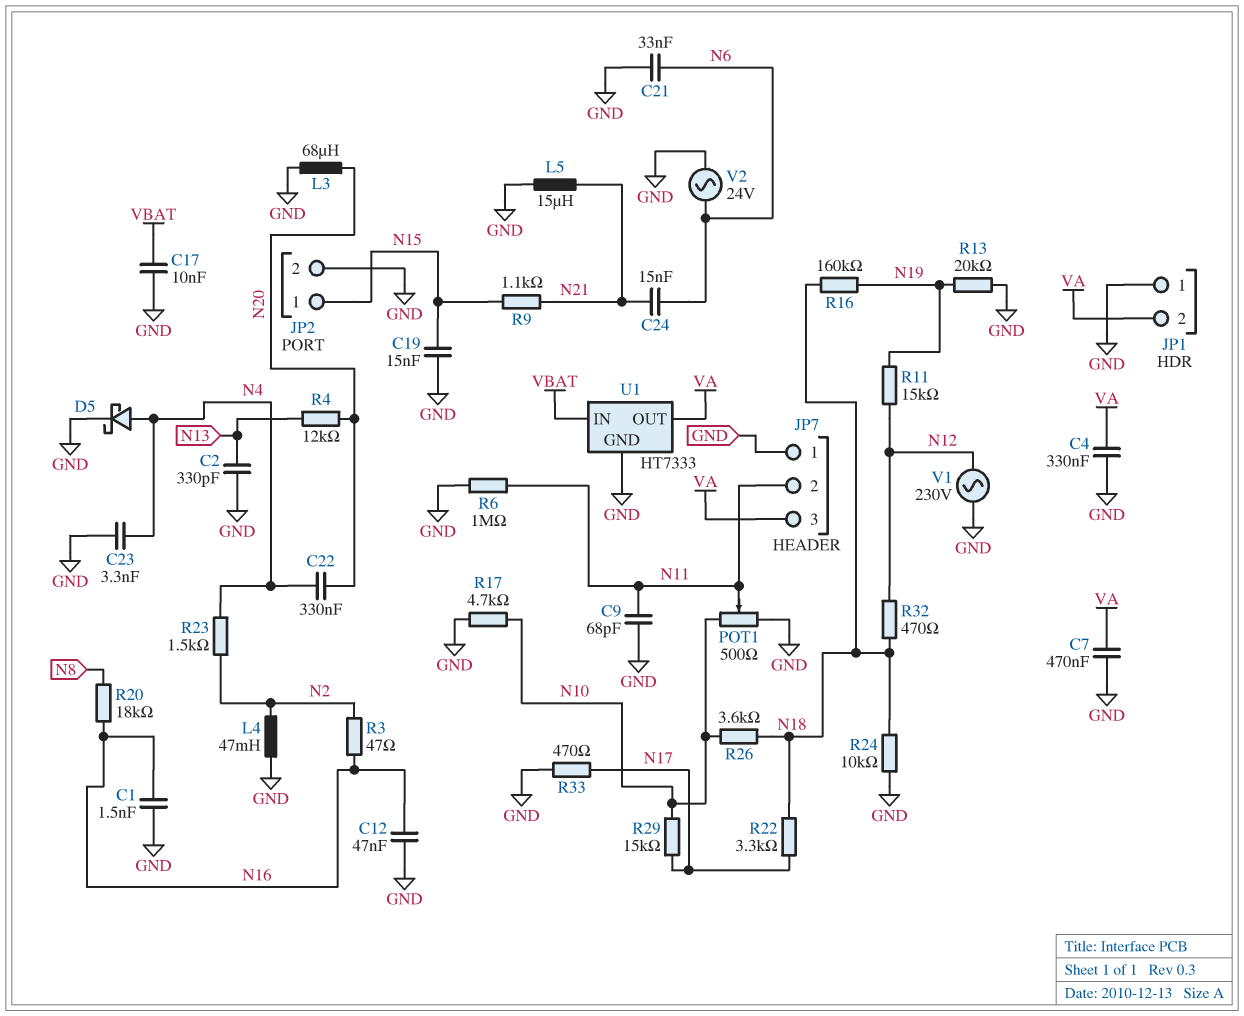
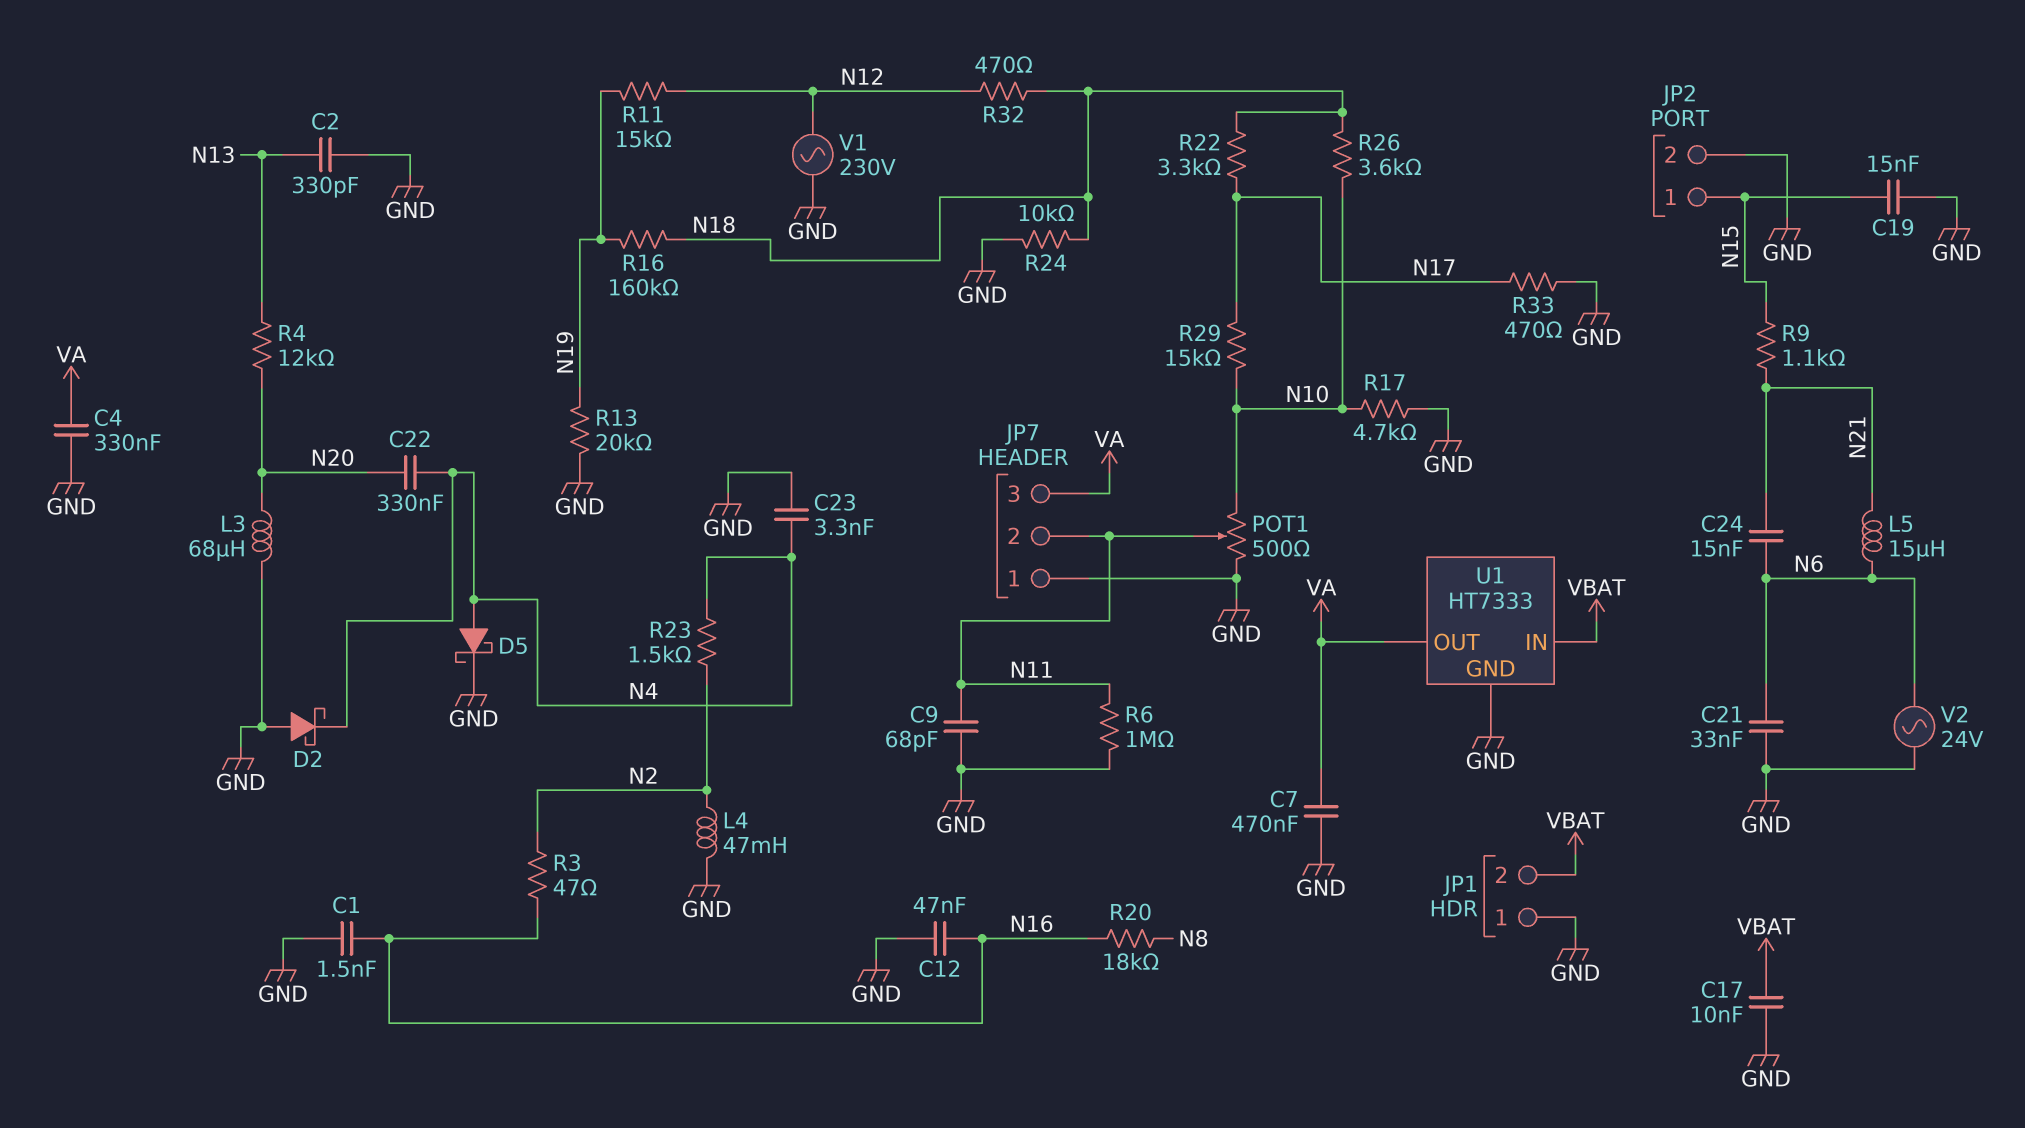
D2: none -> schottky (A GND, K N4)
JP1 pin 2: VA -> VBAT
L5: 15uH (GND, N21) -> 15uH (N6, N21)

